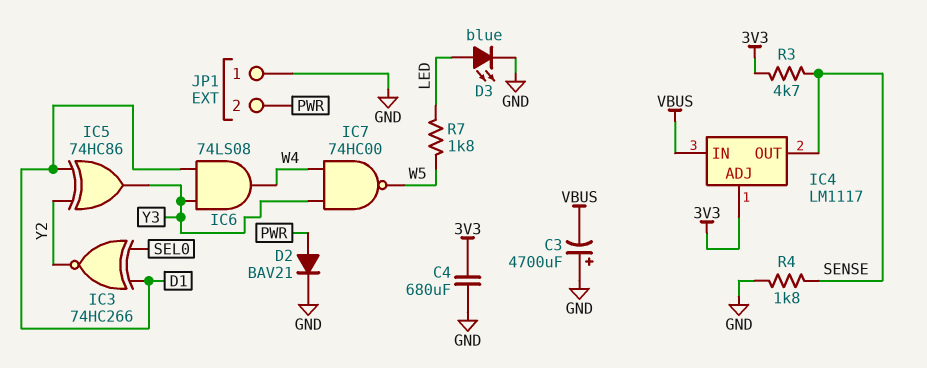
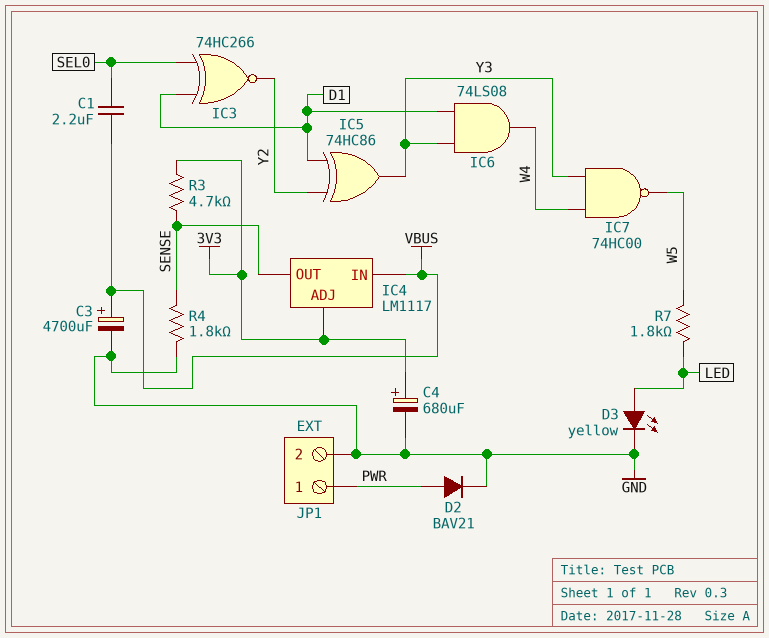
C1: none -> 2.2uF (SEL0, VBUS)
C3: 4700uF (plus GND, minus VBUS) -> 4700uF (plus VBUS, minus GND)
C4: 680uF (3V3, GND) -> 680uF (plus 3V3, minus GND)
D3: LED blue (A LED, K GND) -> LED yellow (A LED, K GND)
JP1 pin 1: GND -> PWR
JP1 pin 2: PWR -> GND

